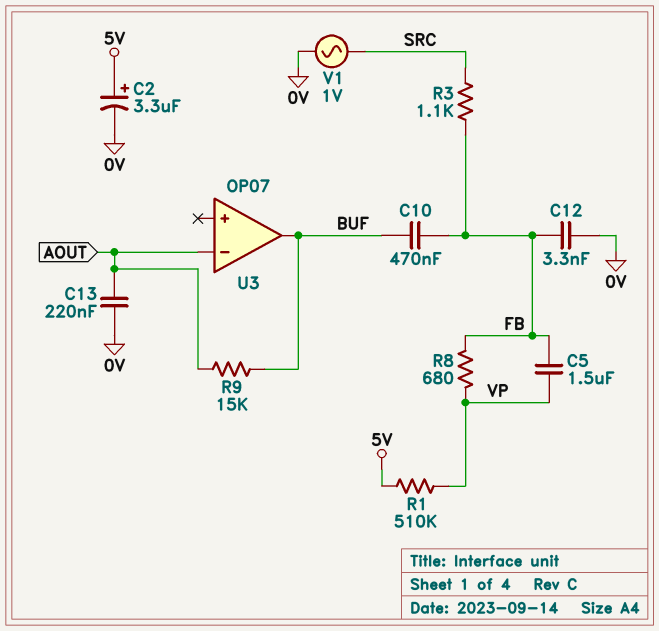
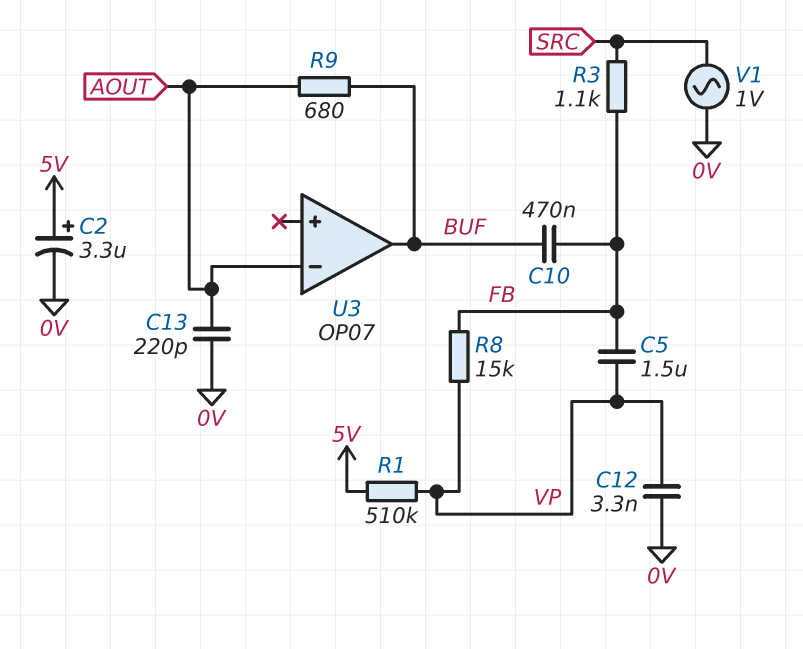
C12: 3.3nF (0V, FB) -> 3.3nF (0V, VP)
C13: 220nF (0V, AOUT) -> 220pF (0V, AOUT)
R8: 680 (FB, VP) -> 15k (FB, VP)
R9: 15k (AOUT, BUF) -> 680 (AOUT, BUF)

